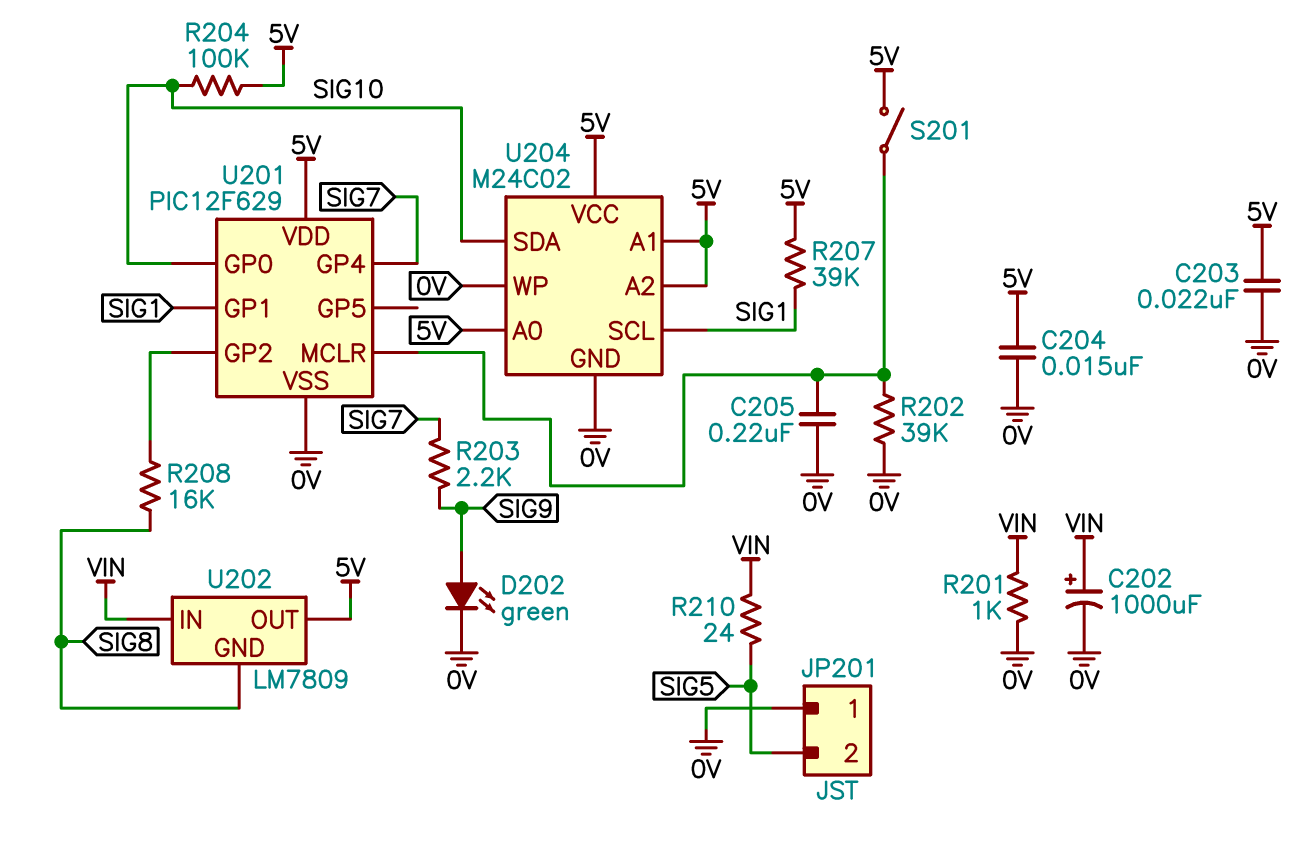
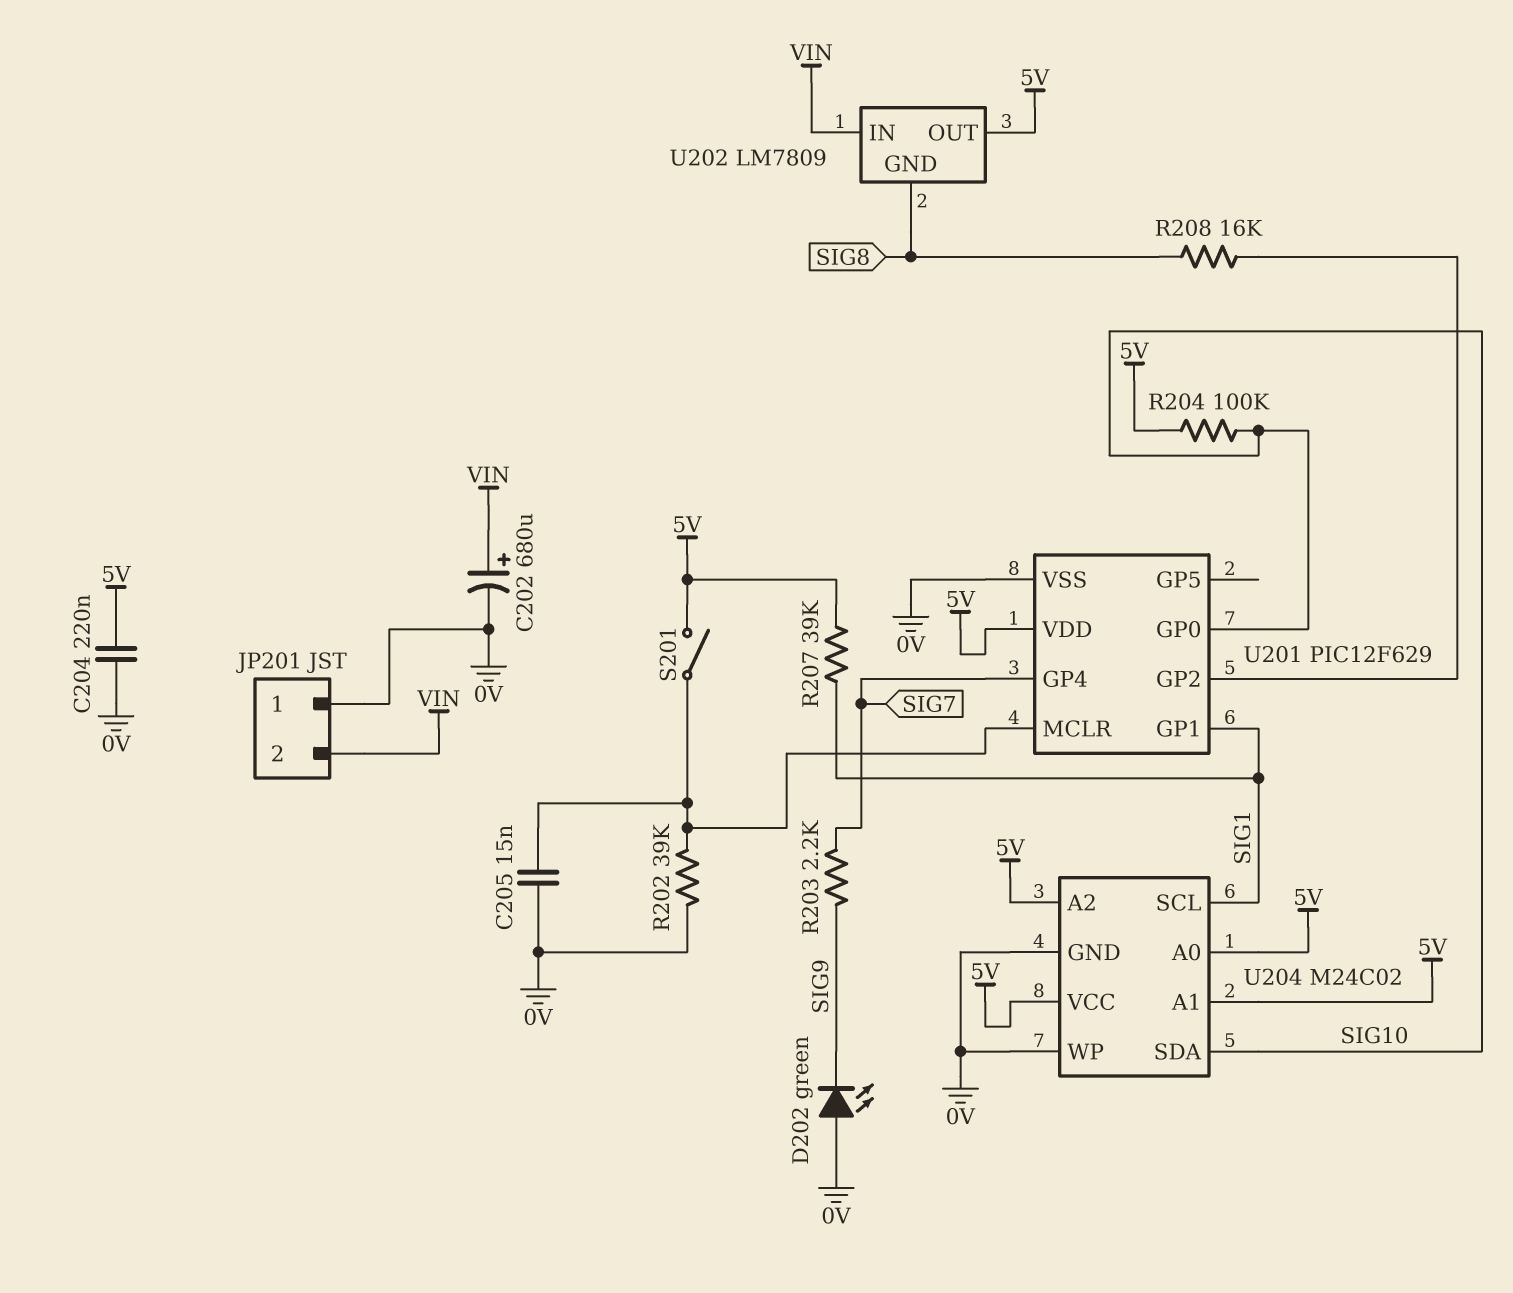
C202: 1000uF (plus VIN, minus 0V) -> 680uF (plus VIN, minus 0V)
C203: 22nF (0V, 5V) -> none
C204: 15nF (0V, 5V) -> 220nF (0V, 5V)
C205: 220nF (0V, U201/MCLR) -> 15nF (0V, U201/MCLR)
D202: LED green (A SIG9, K 0V) -> LED green (A 0V, K SIG9)
JP201 pin 2: SIG5 -> VIN
R201: 1k (0V, VIN) -> none
R210: 24 (SIG5, VIN) -> none

